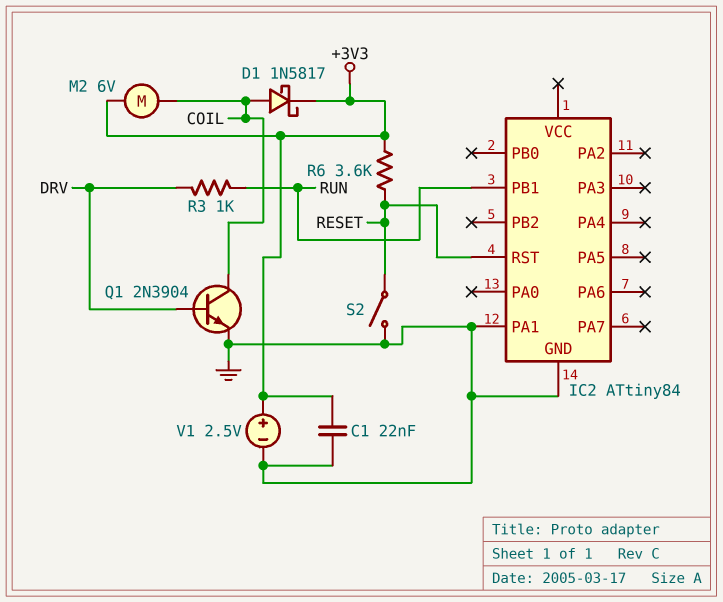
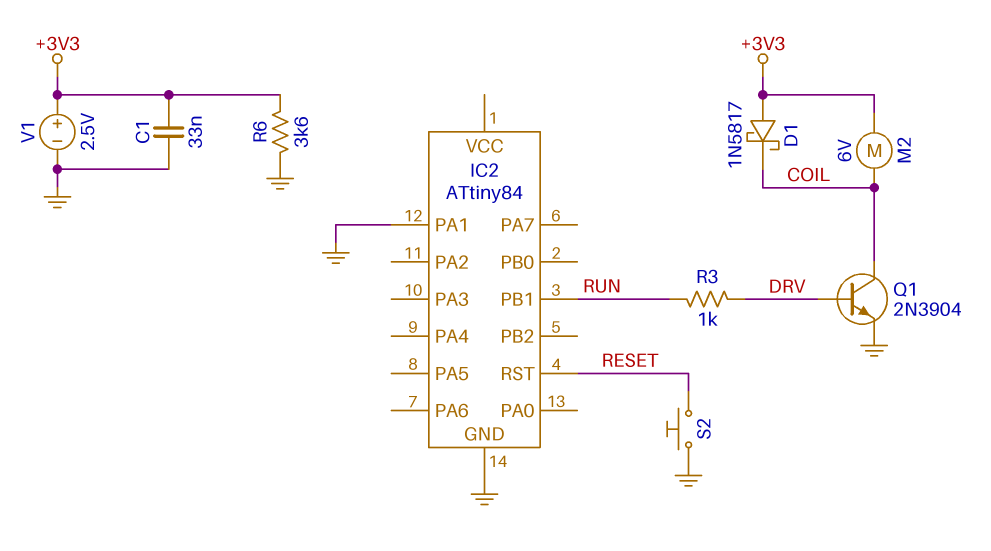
C1: 22nF (+3V3, GND) -> 33nF (+3V3, GND)
D1: schottky 1N5817 (A COIL, K +3V3) -> schottky 1N5817 (A +3V3, K COIL)
R6: 3.6k (+3V3, RESET) -> 3.6k (+3V3, GND)
S2: switch (GND, RESET) -> button (GND, RESET)

